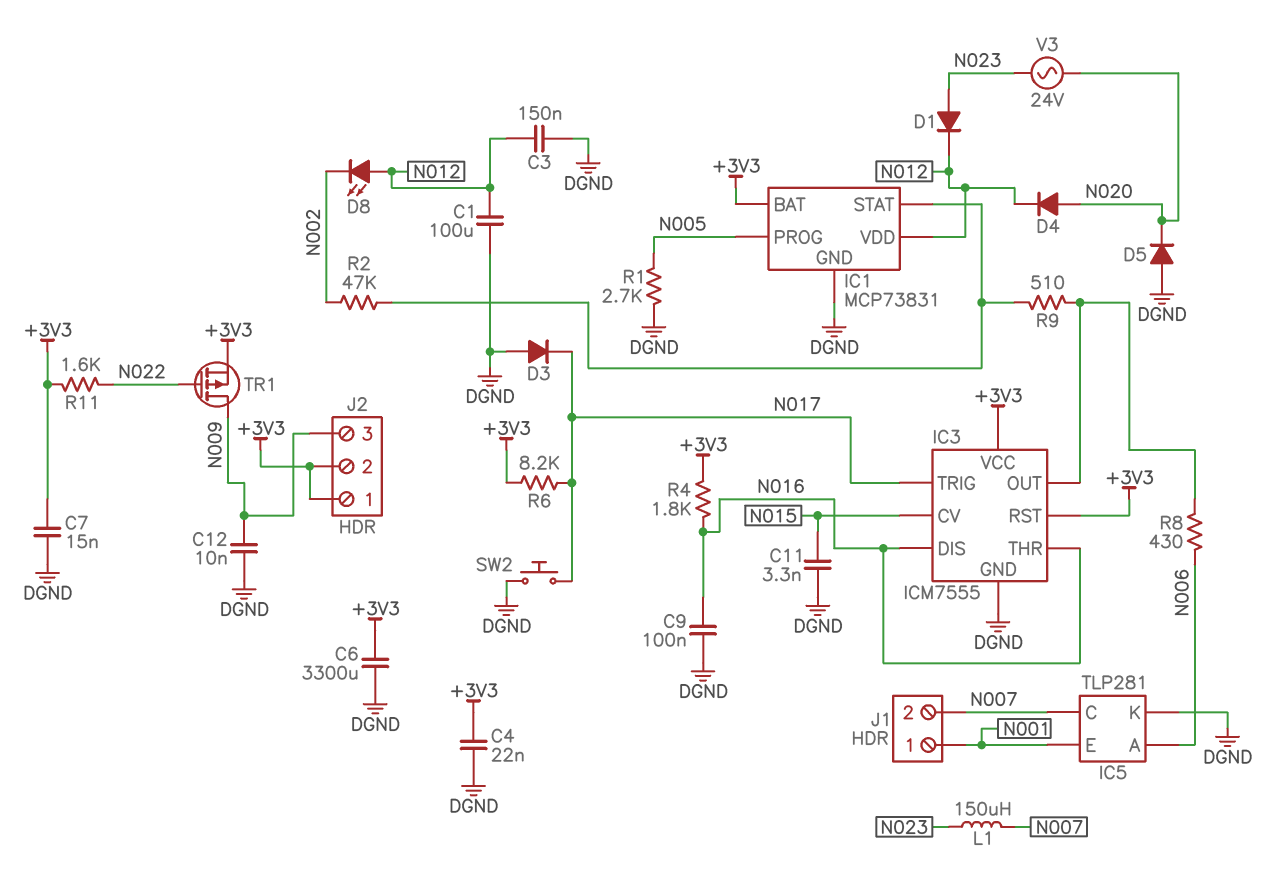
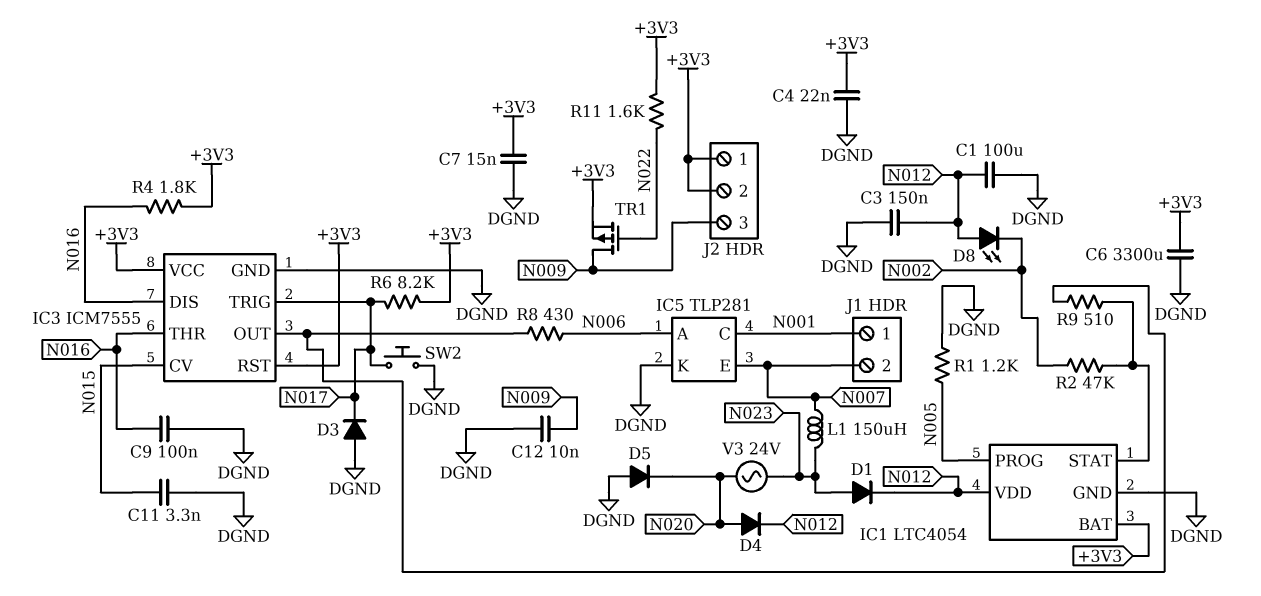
IC1: MCP73831 -> LTC4054
IC5 pin C: N007 -> N001
IC5 pin E: N001 -> N007
R1: 2.7k (DGND, N005) -> 1.2k (DGND, N005)

